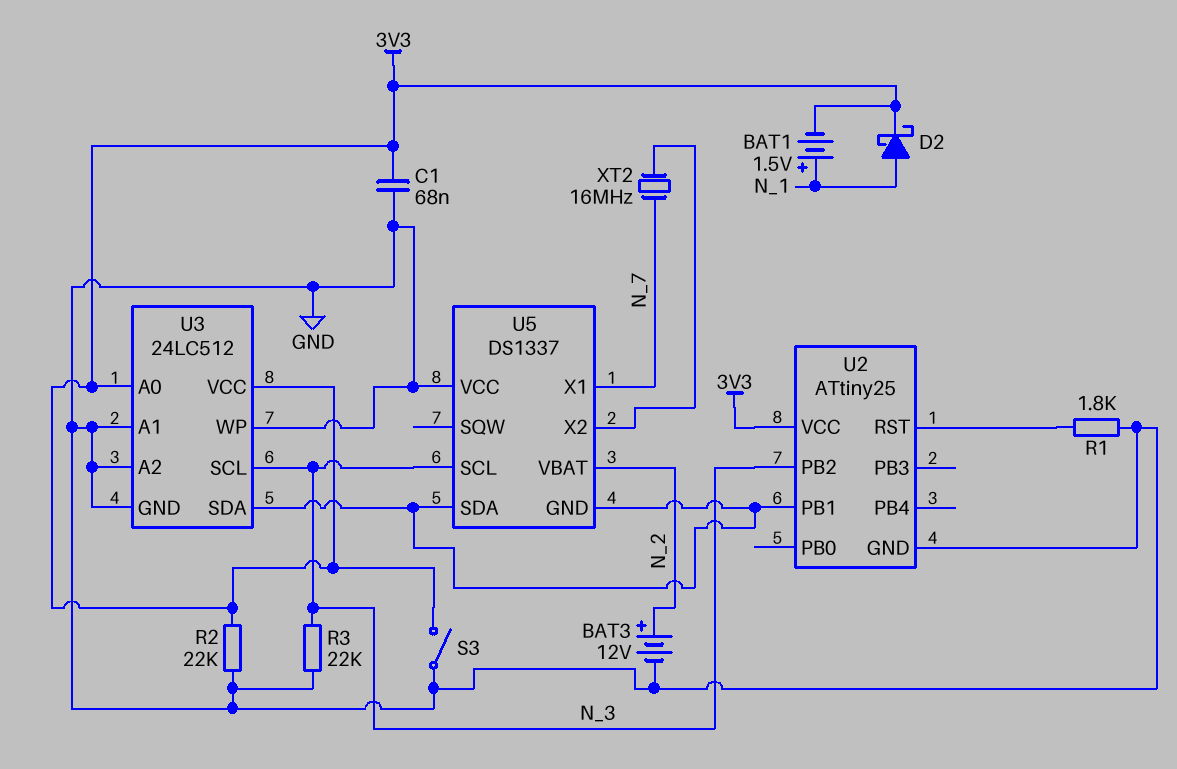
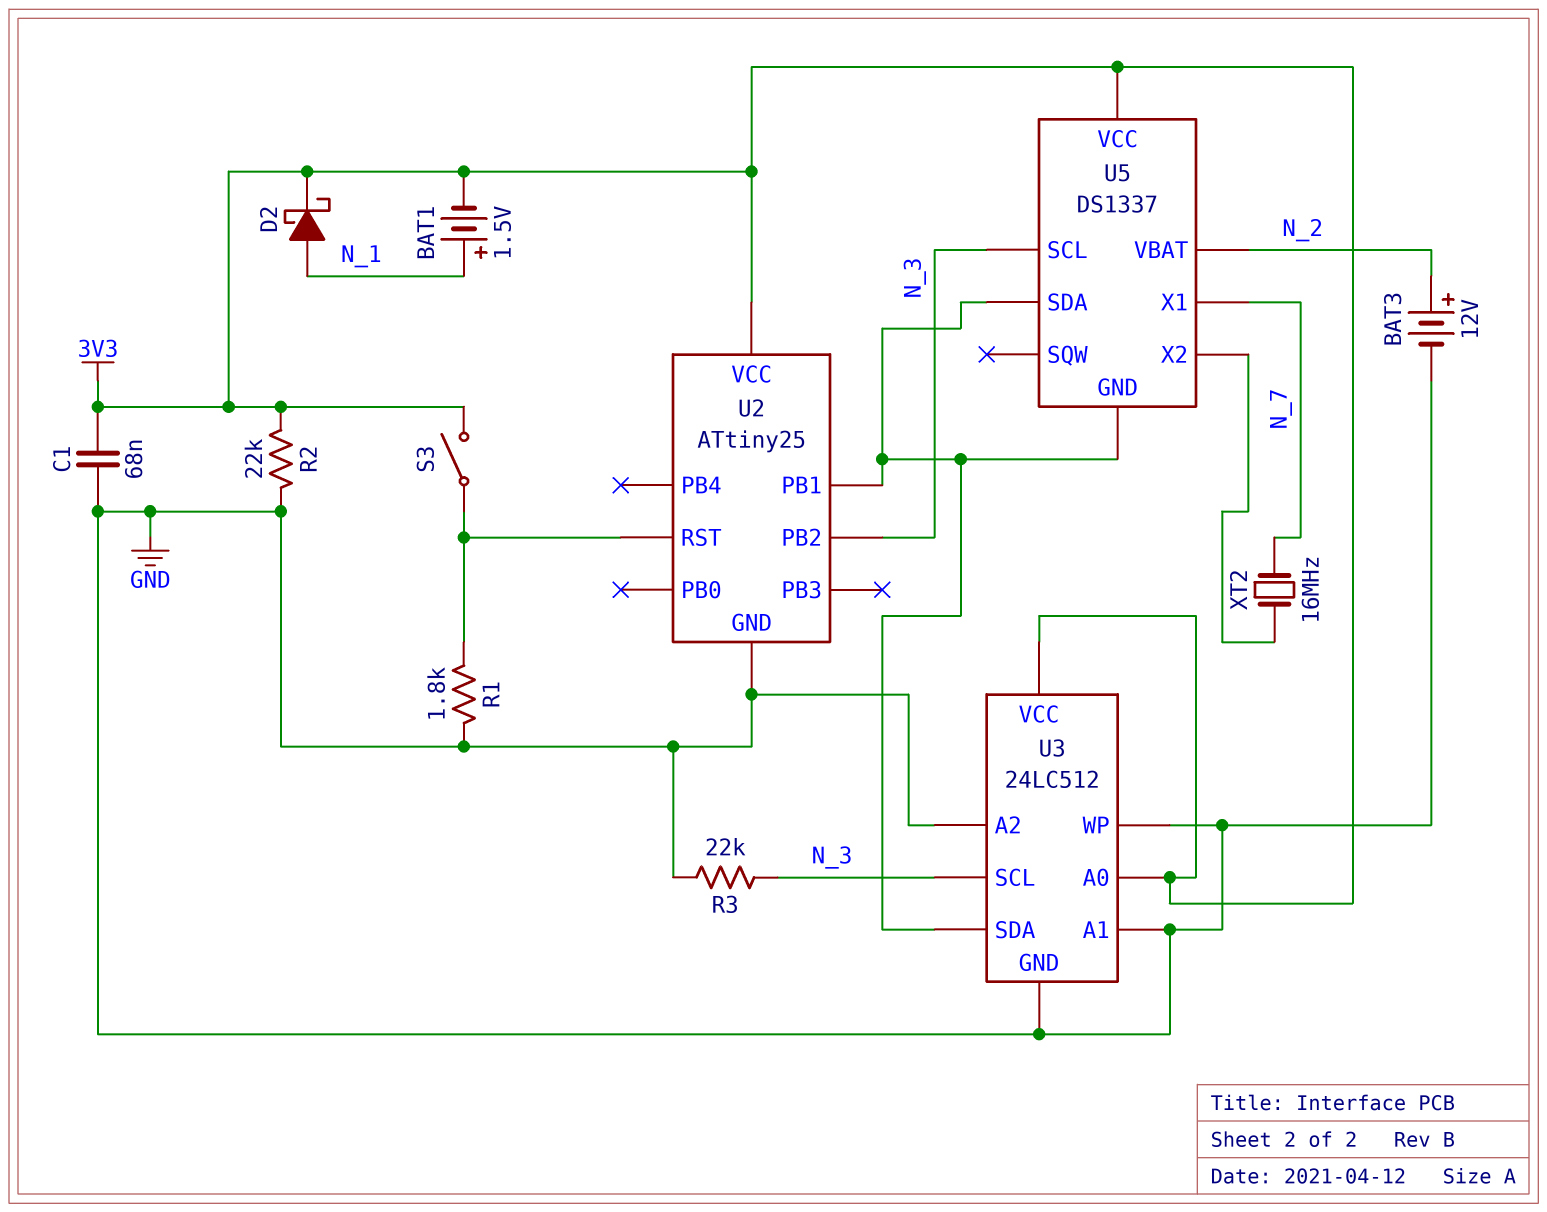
S3: switch (3V3, GND) -> switch (3V3, U2/RST)
U5 pin VCC: GND -> 3V3

